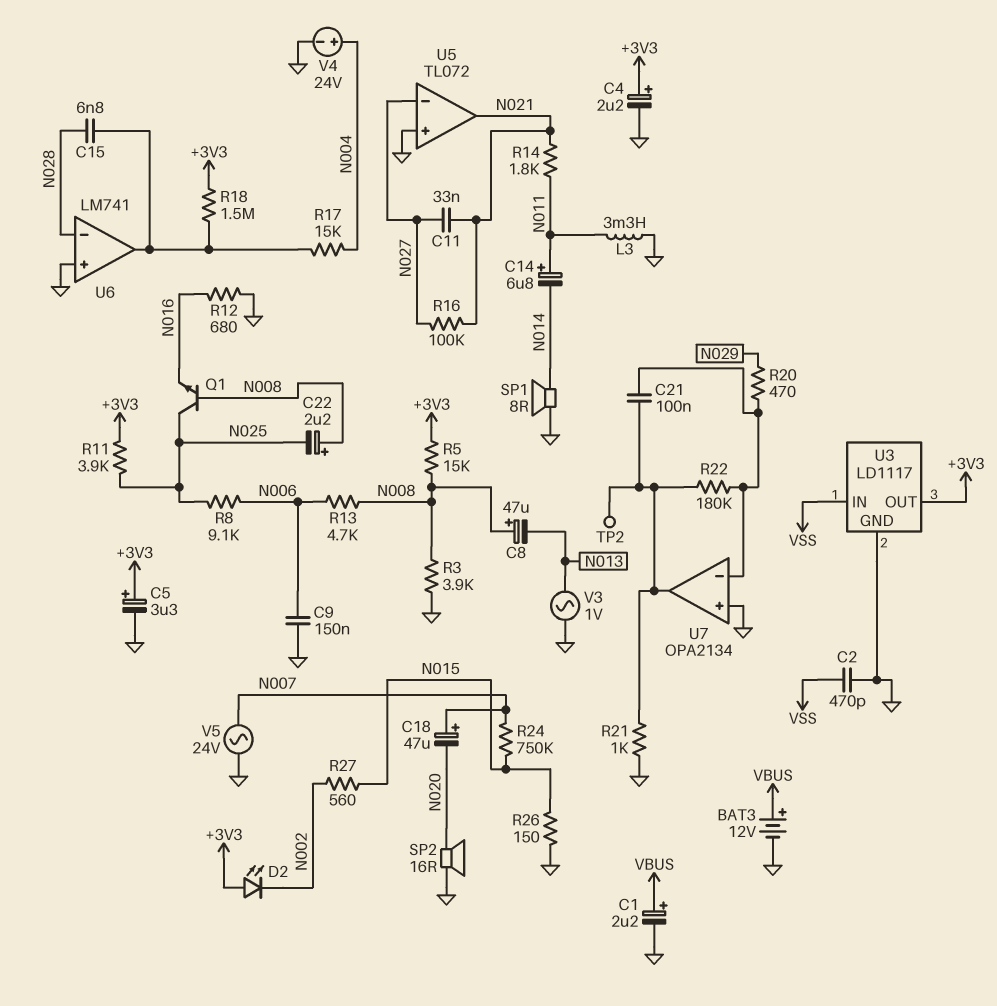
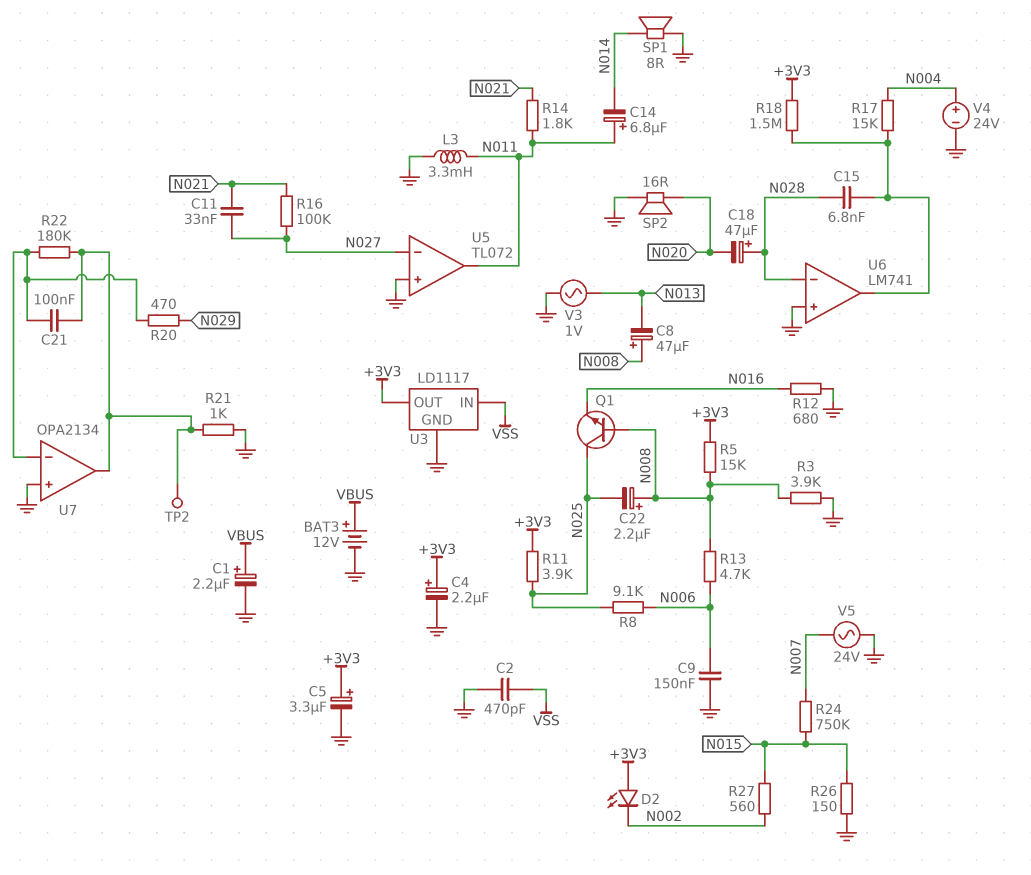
C18: 47uF (plus N007, minus N020) -> 47uF (plus N028, minus N020)
U5 pin out: N021 -> N011

